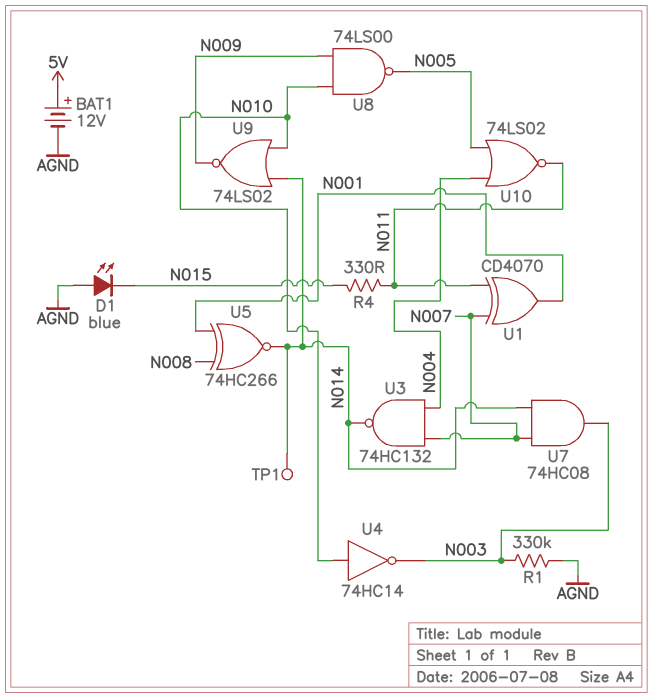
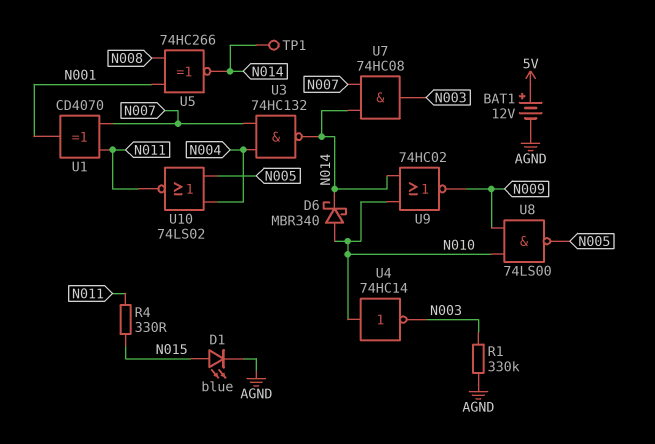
D1: LED blue (A AGND, K N015) -> LED blue (A N015, K AGND)
D6: none -> schottky MBR340 (A N010, K N014)
U9: NOR 74LS02 (in N010, in N014, out N009) -> NOR 74HC02 (in N010, in N014, out N009)

